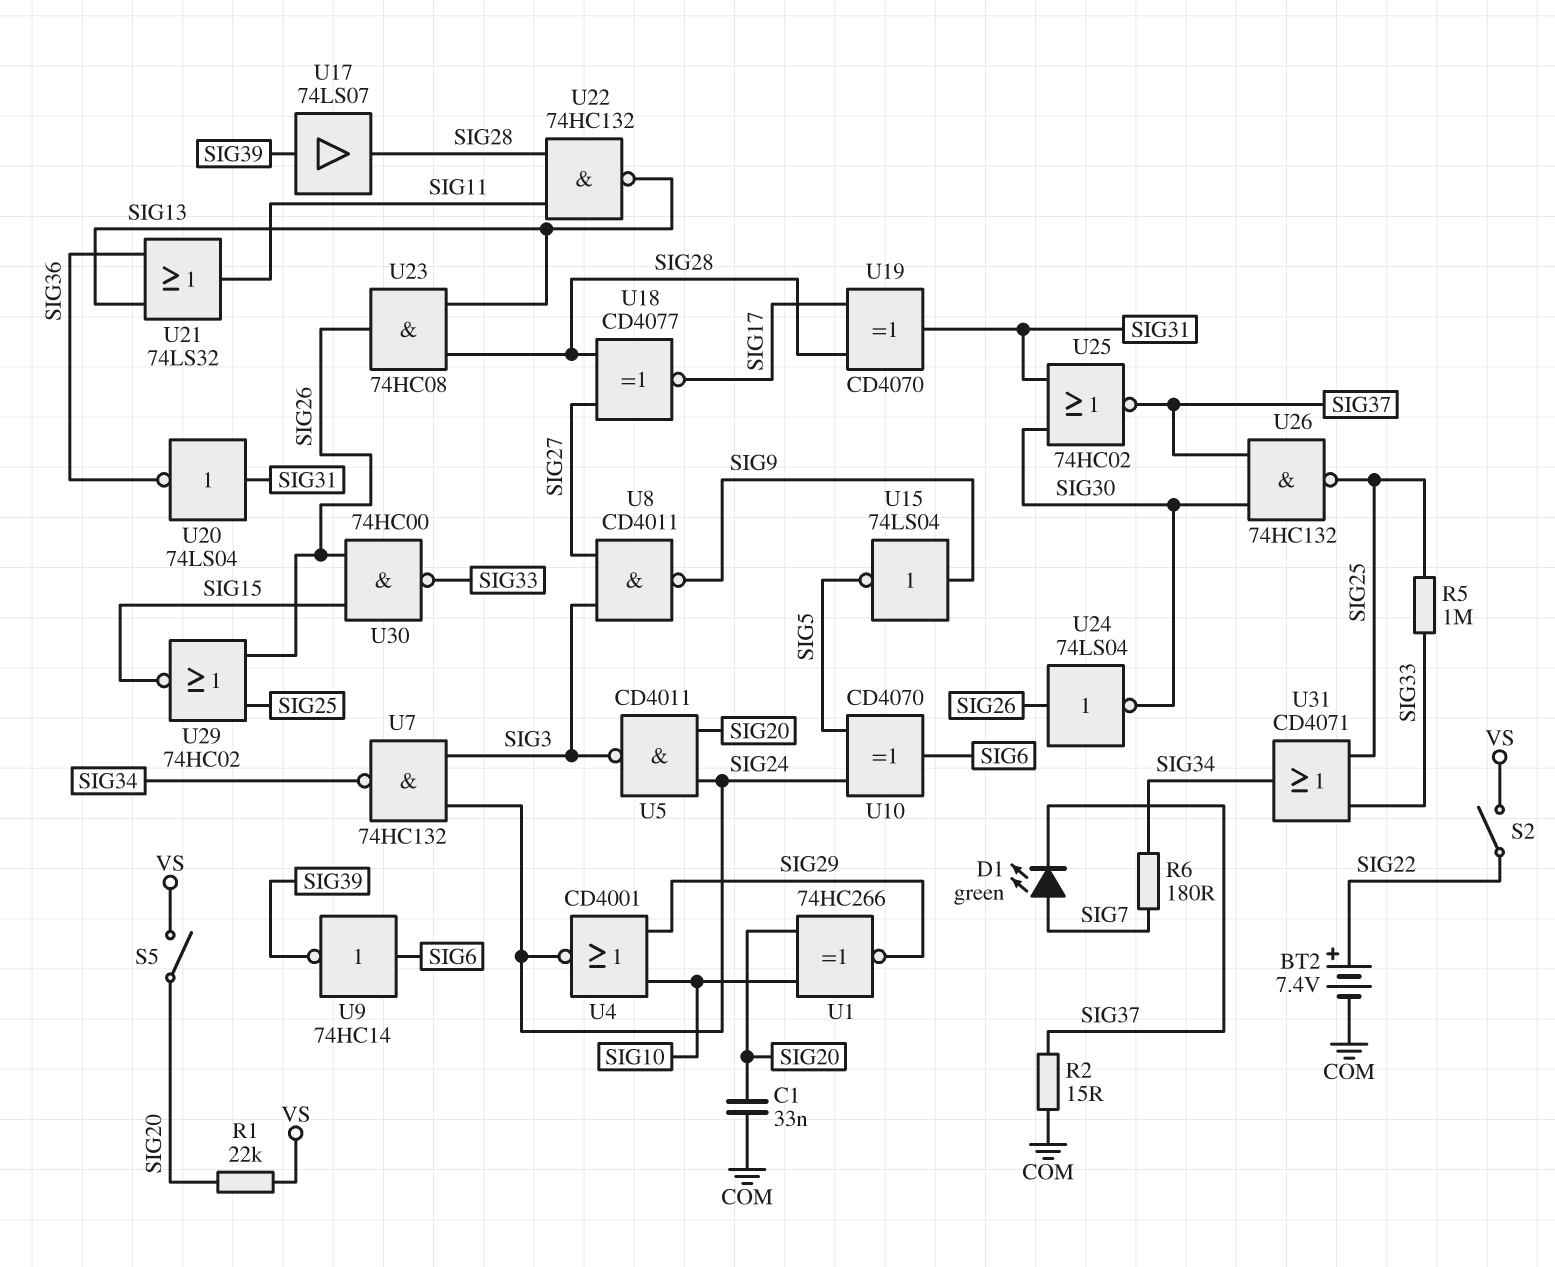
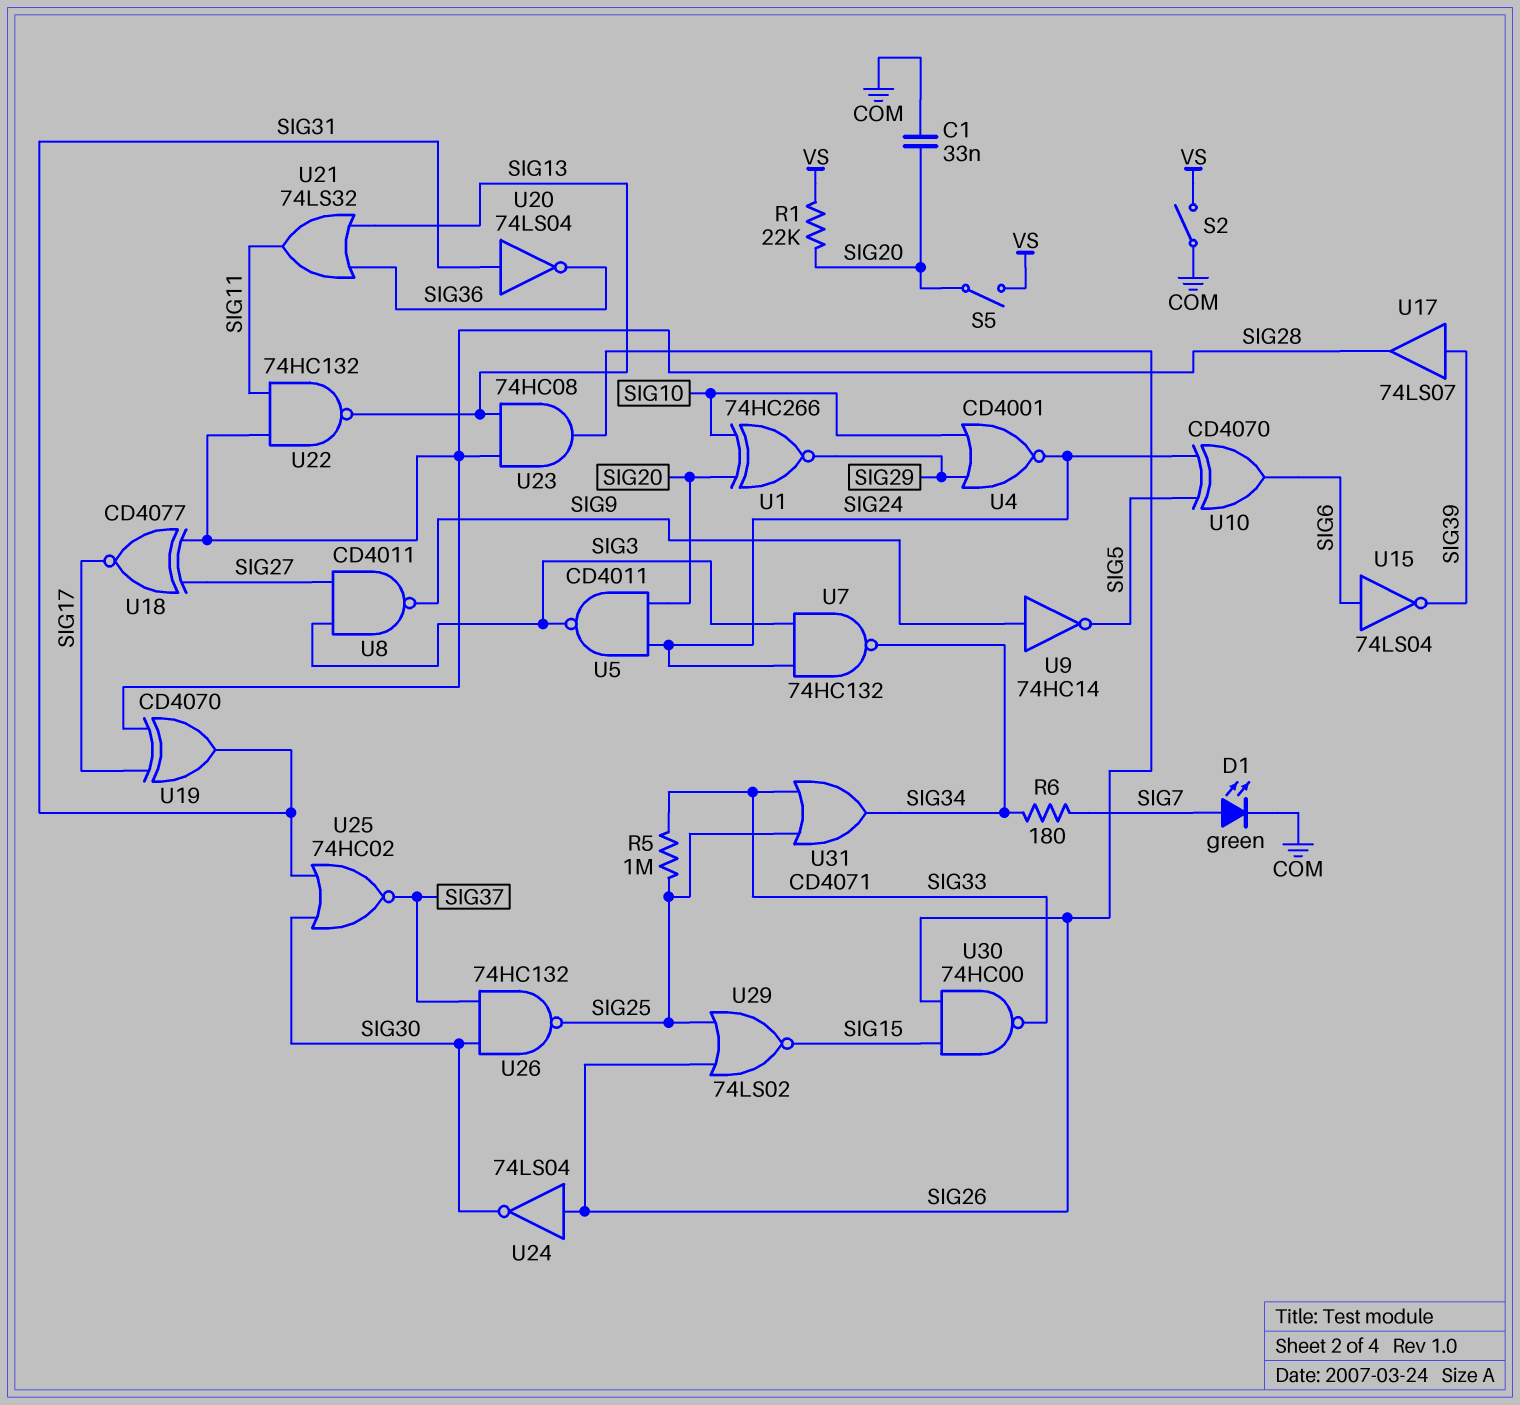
BT2: 7.4V (plus SIG22, minus COM) -> none
D1: LED green (A SIG7, K SIG37) -> LED green (A SIG7, K COM)
R2: 15 (COM, SIG37) -> none
S2: switch (SIG22, VS) -> switch (COM, VS)
U9: NOT 74HC14 (in SIG6, out SIG39) -> NOT 74HC14 (in SIG9, out SIG5)
U15: NOT 74LS04 (in SIG9, out SIG5) -> NOT 74LS04 (in SIG6, out SIG39)
U29: NOR 74HC02 (in SIG25, in SIG26, out SIG15) -> NOR 74LS02 (in SIG25, in SIG26, out SIG15)

